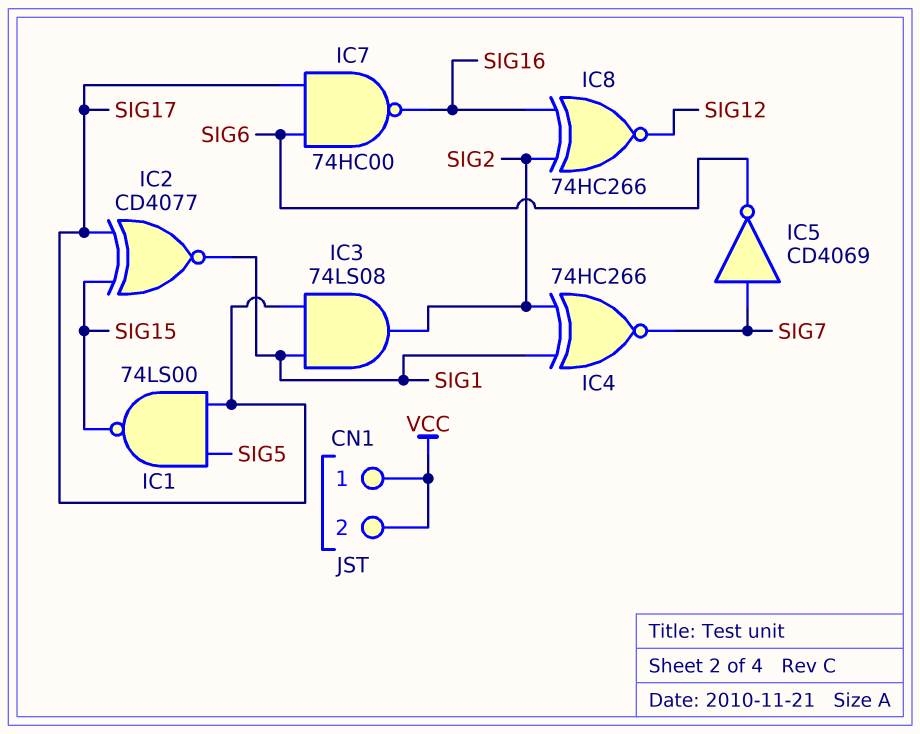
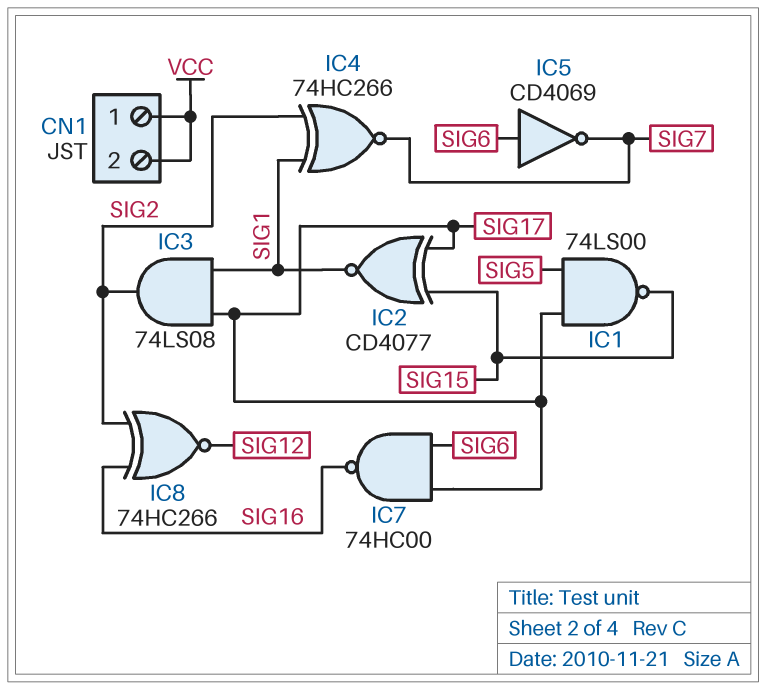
IC5: NOT CD4069 (in SIG7, out SIG6) -> NOT CD4069 (in SIG6, out SIG7)

